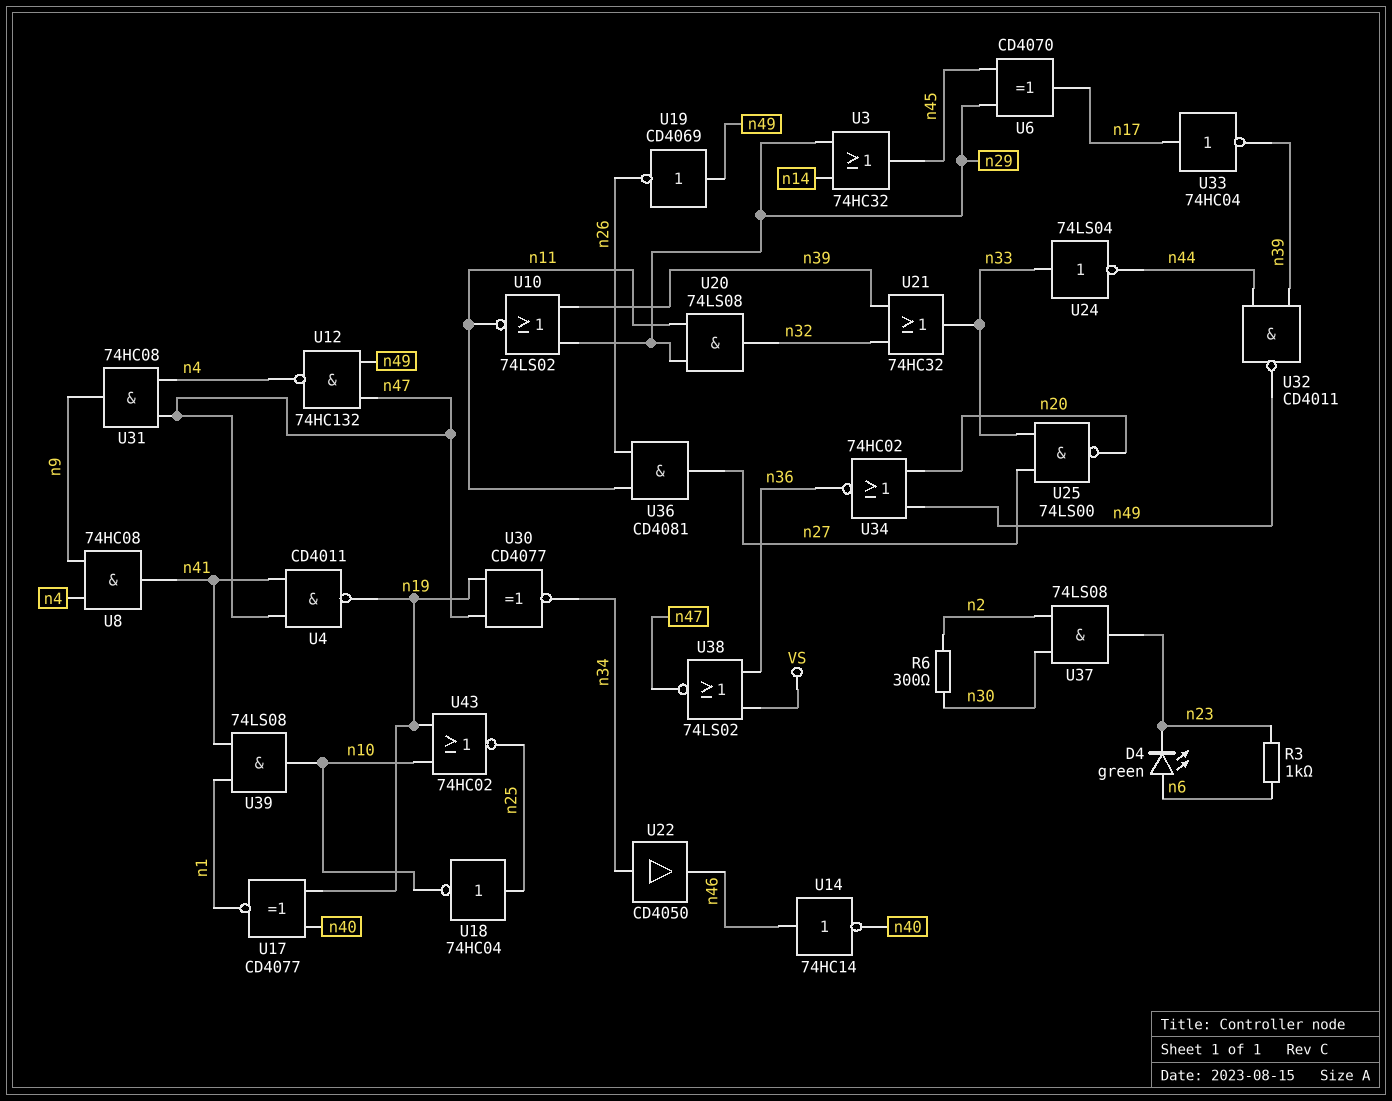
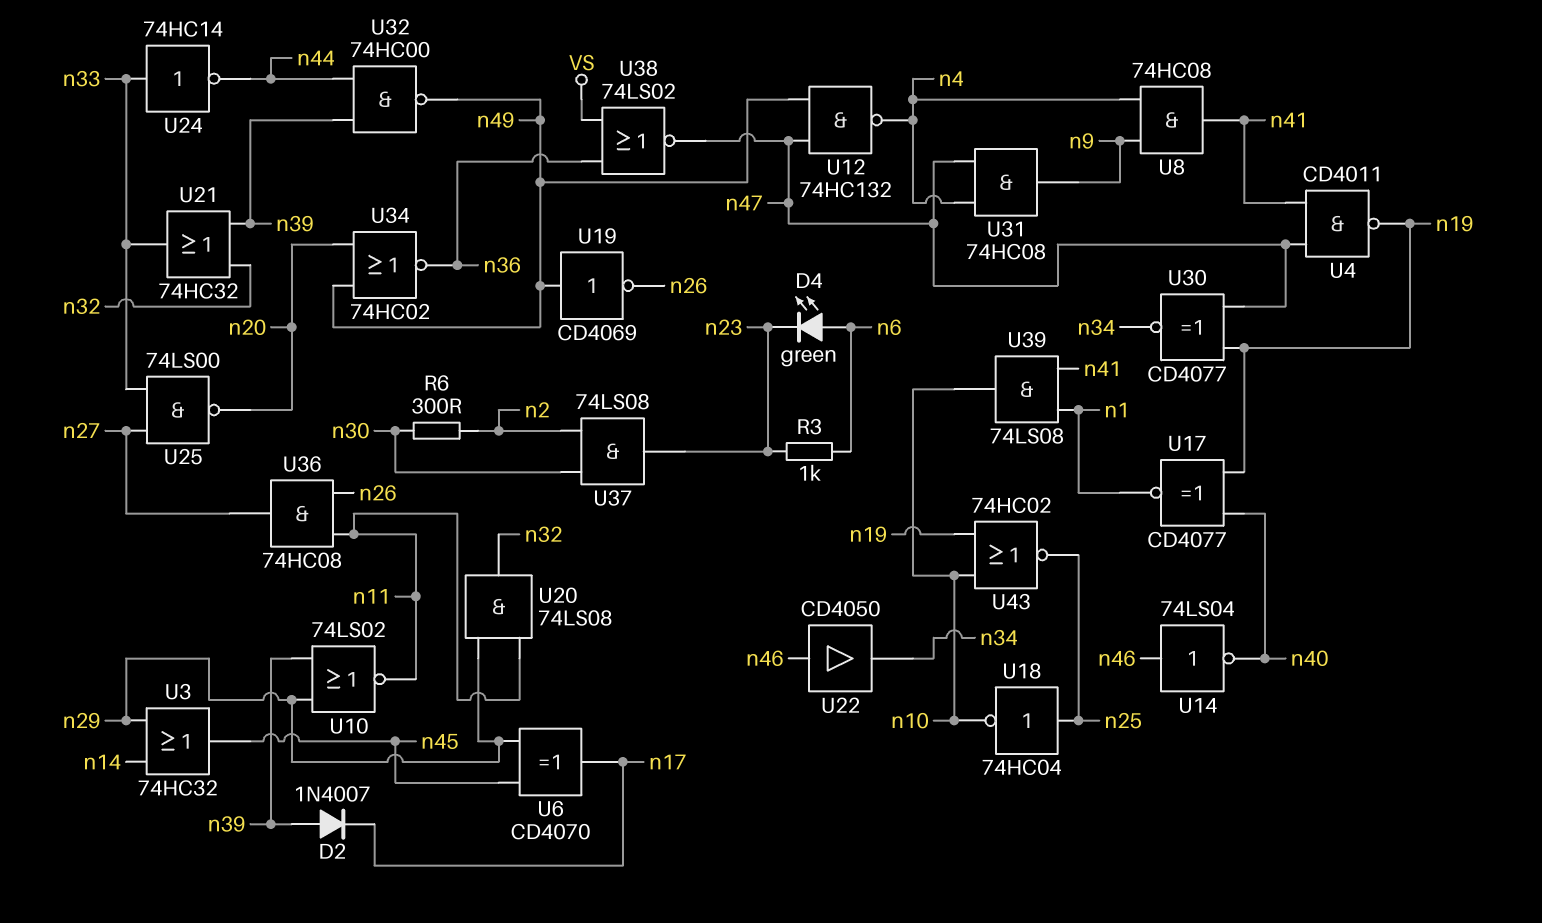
D2: none -> diode 1N4007 (A n39, K n17)
U14: NOT 74HC14 (in n46, out n40) -> NOT 74LS04 (in n46, out n40)
U22: buffer CD4050 (in n34, out n46) -> buffer CD4050 (in n46, out n34)
U24: NOT 74LS04 (in n33, out n44) -> NOT 74HC14 (in n33, out n44)
U32: NAND CD4011 (in n39, in n44, out n49) -> NAND 74HC00 (in n39, in n44, out n49)
U33: NOT 74HC04 (in n17, out n39) -> none
U36: AND CD4081 (in n11, in n26, out n27) -> AND 74HC08 (in n11, in n26, out n27)

